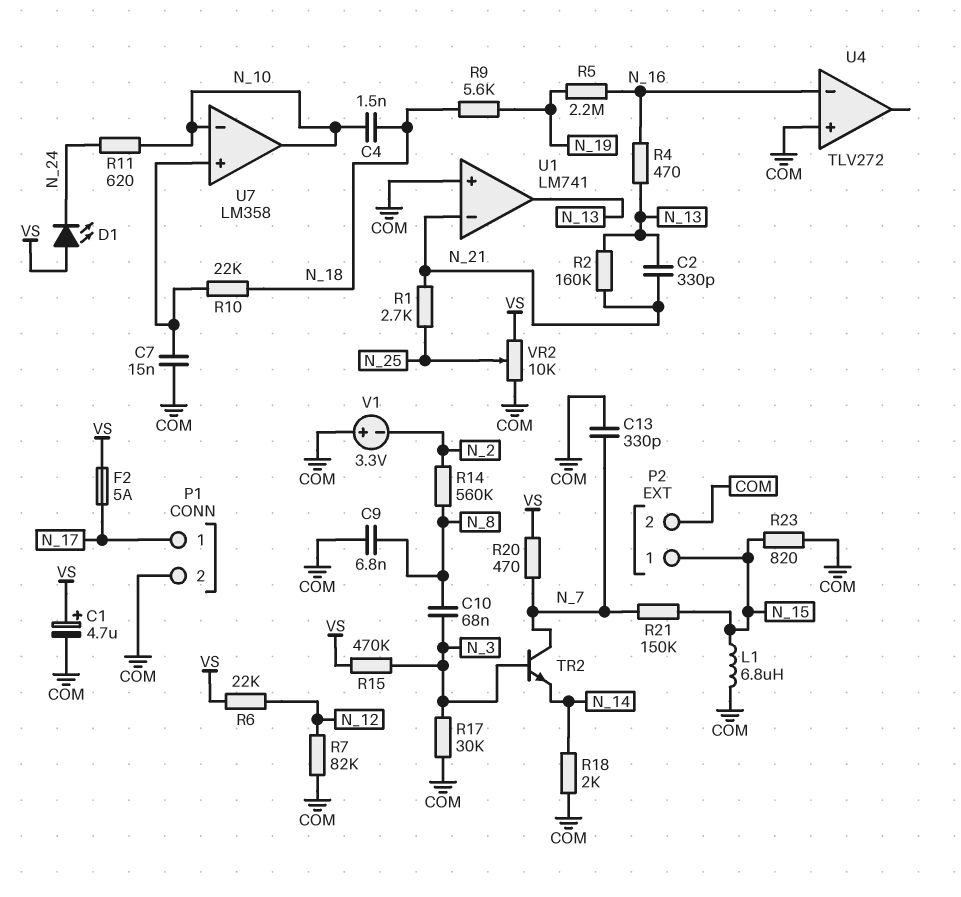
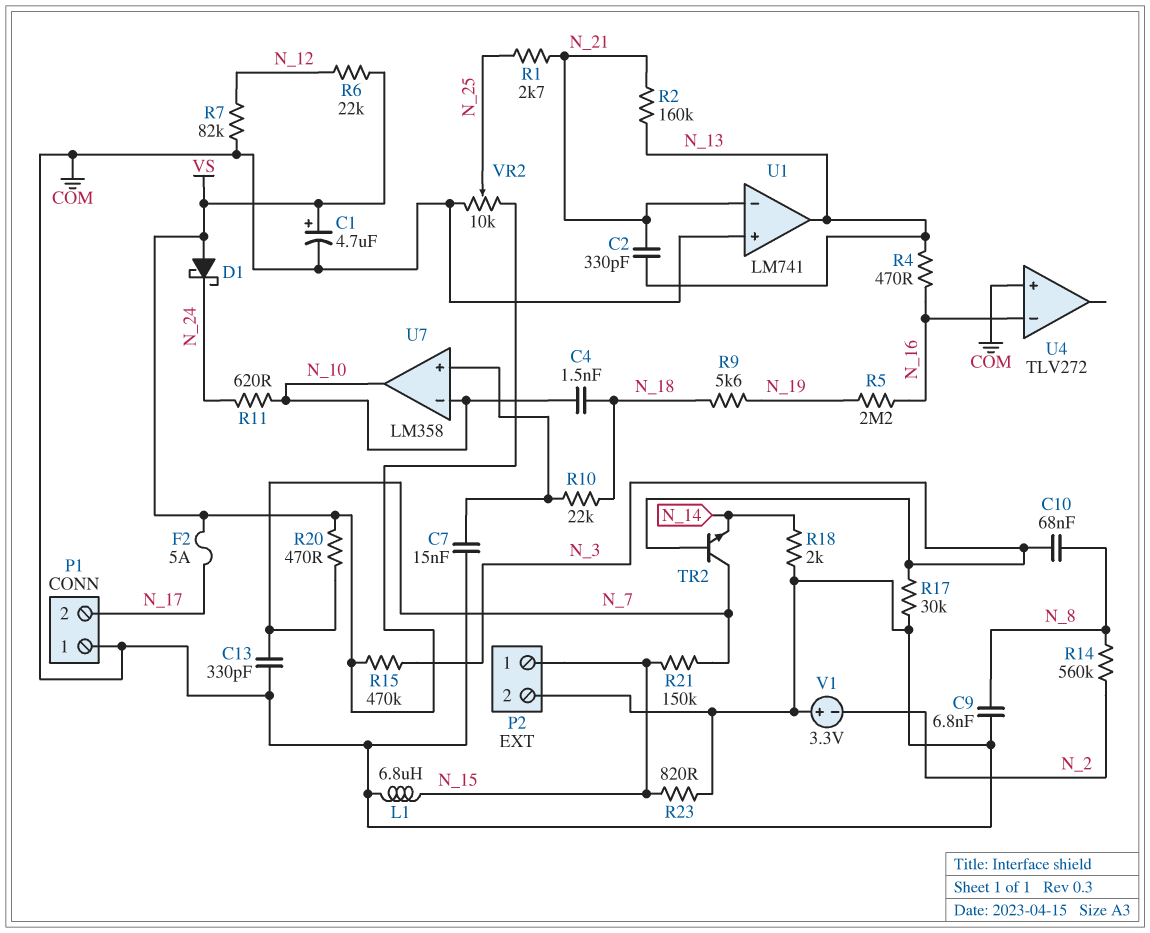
D1: LED (A VS, K N_24) -> schottky (A VS, K N_24)
P1 pin 1: N_17 -> COM
P1 pin 2: COM -> N_17

